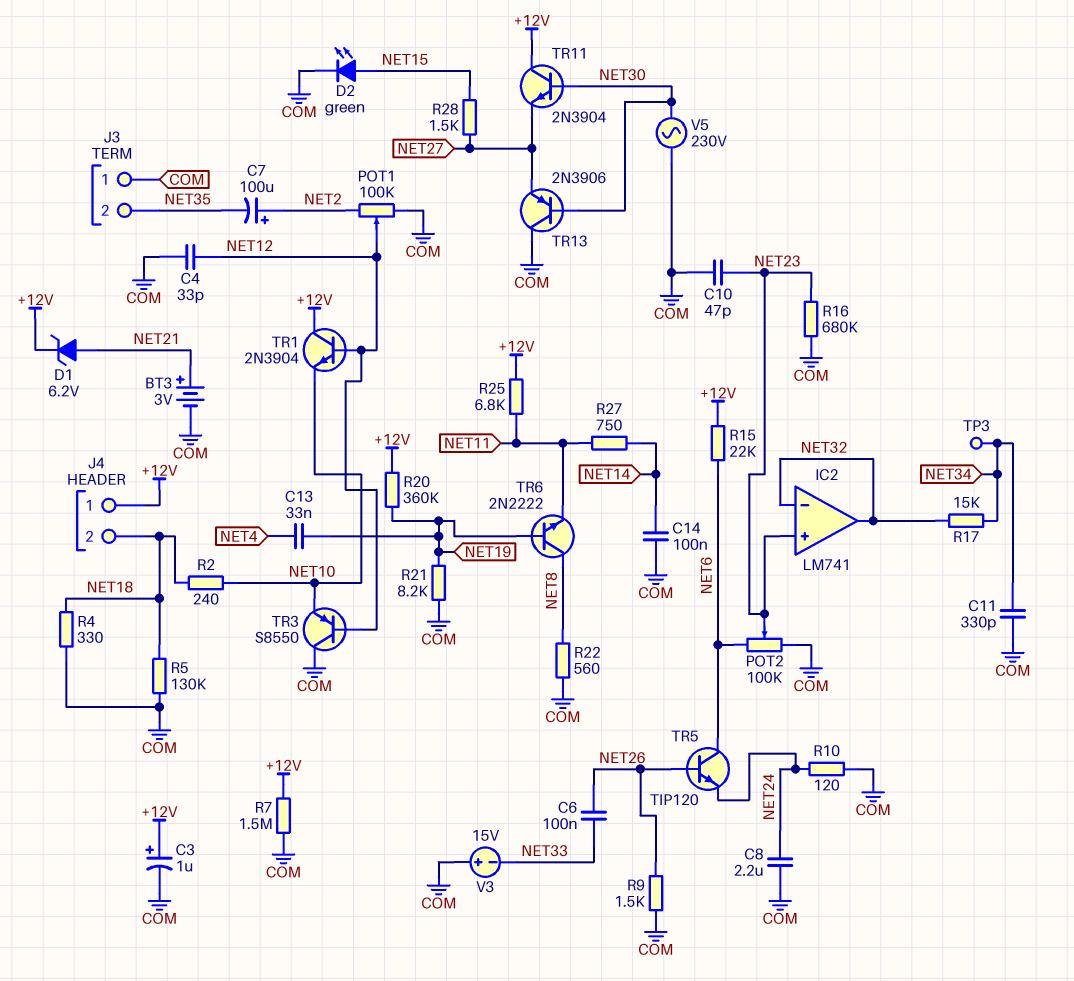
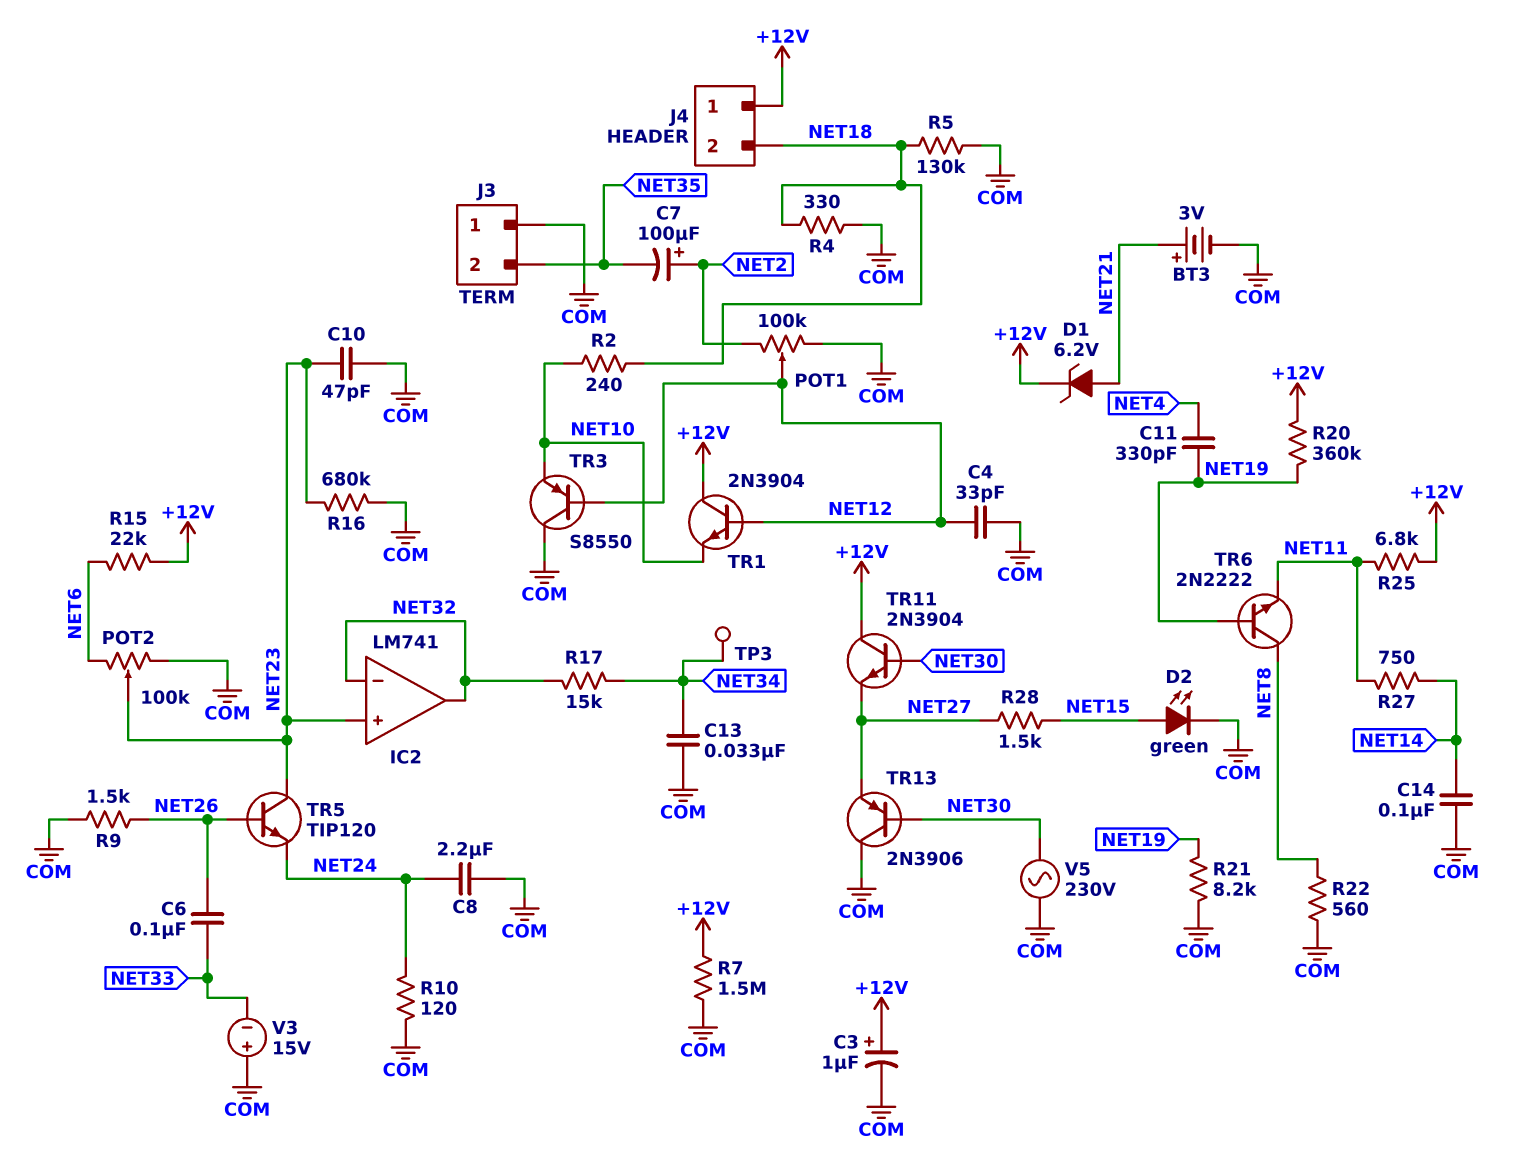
C11: 330pF (COM, NET34) -> 330pF (NET4, NET19)
C13: 33nF (NET4, NET19) -> 33nF (COM, NET34)
TR5: NPN TIP120 (B NET26, C NET6, E NET24) -> NPN TIP120 (B NET26, C NET23, E NET24)

